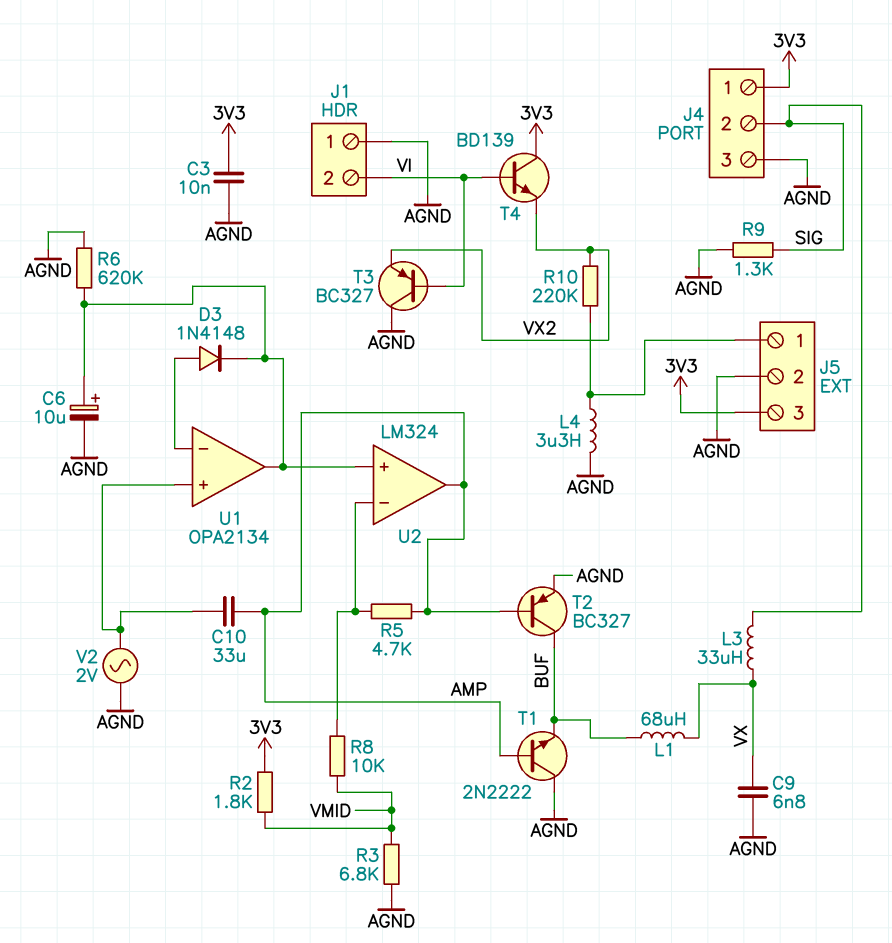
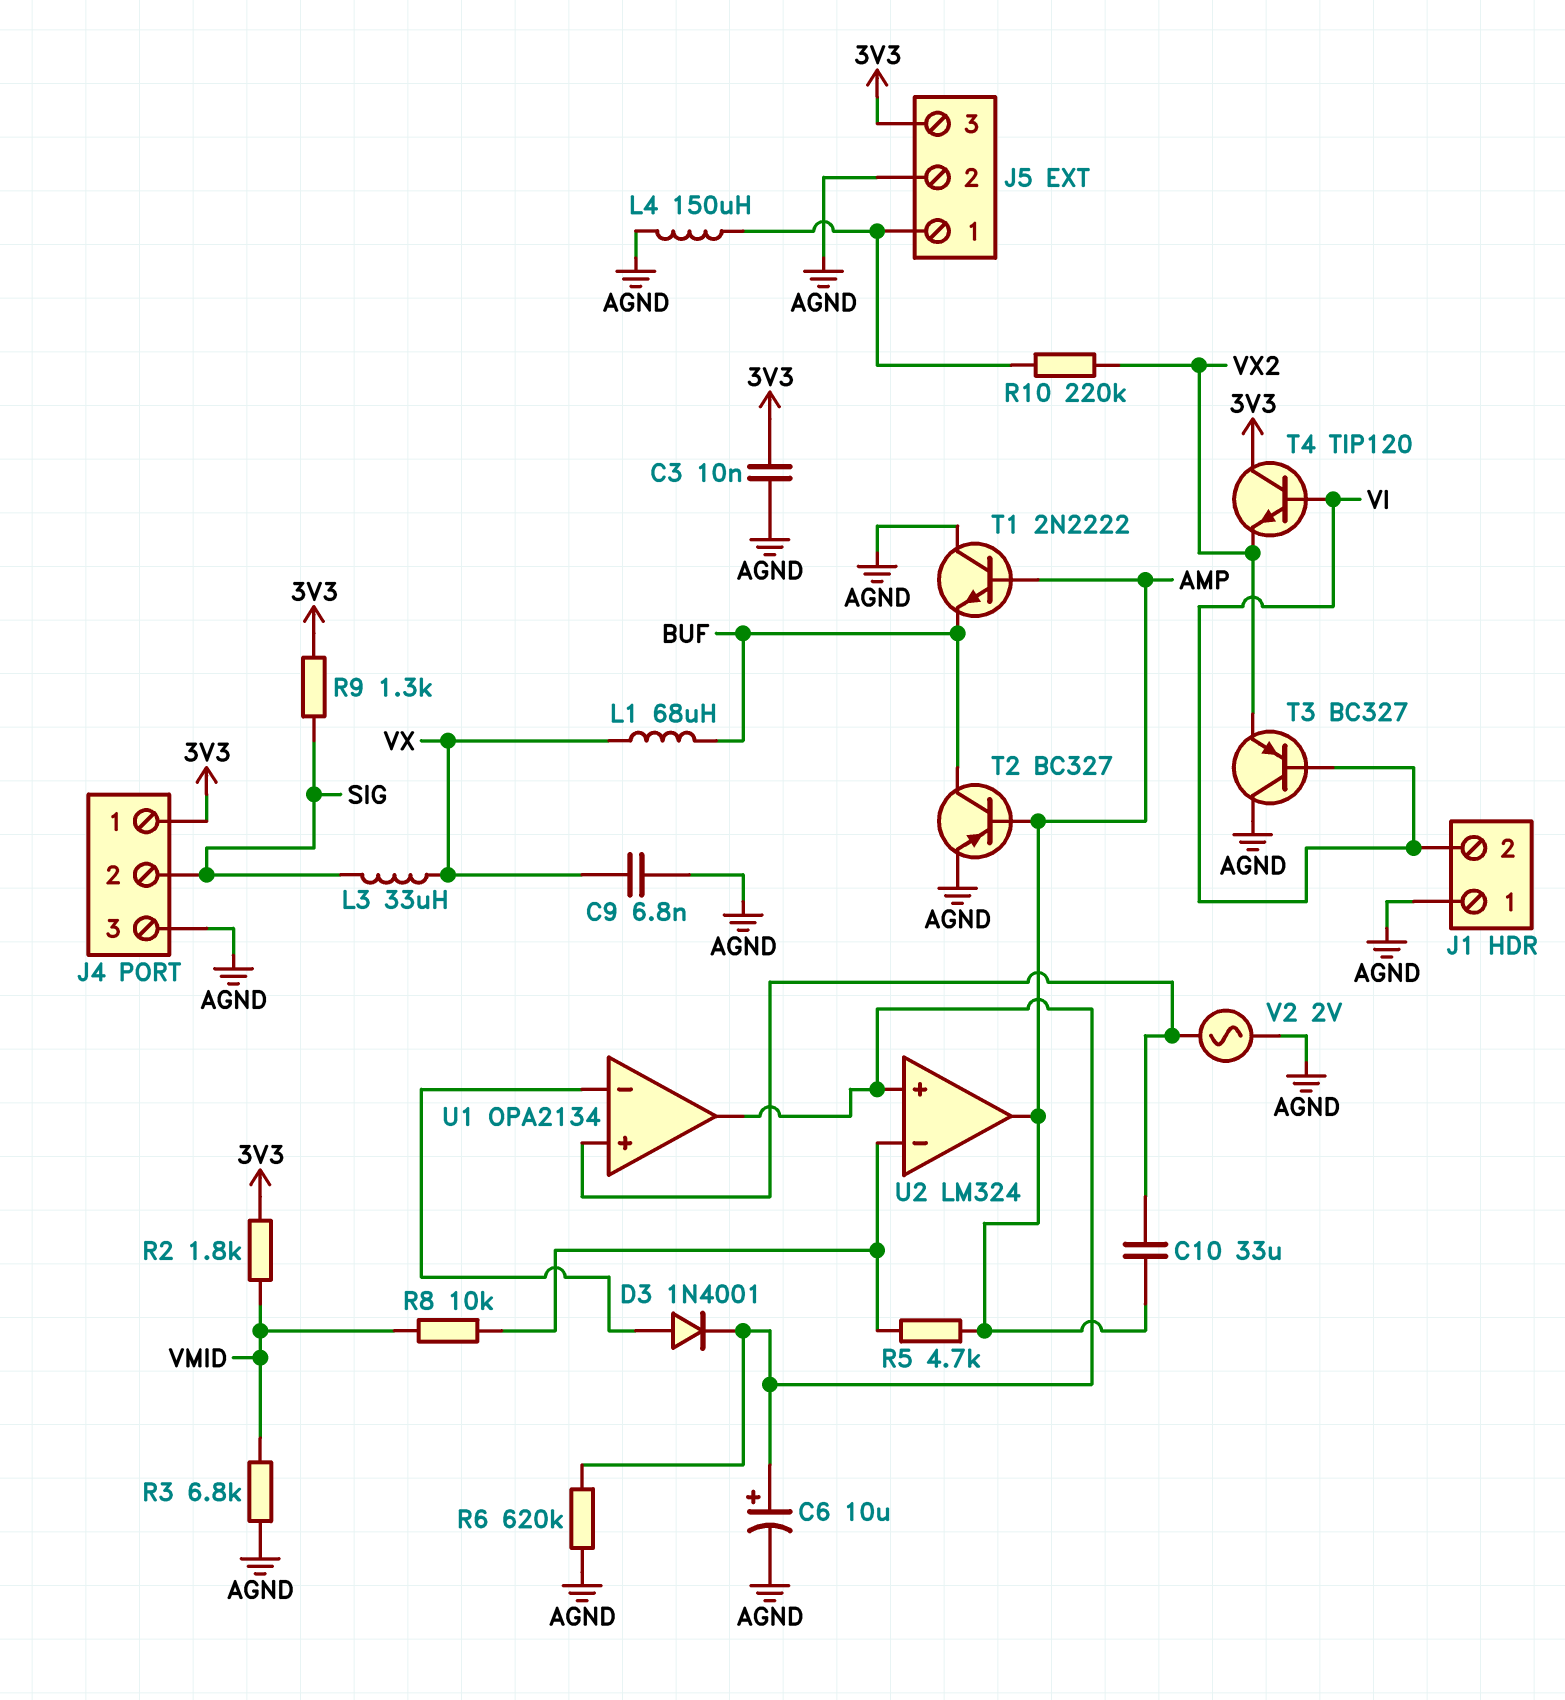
D3: diode 1N4148 (A U1/in-, K U1/out) -> diode 1N4001 (A U1/in-, K U1/out)
L4: 3.3uH (AGND, J5/1) -> 150uH (AGND, J5/1)
R9: 1.3k (AGND, SIG) -> 1.3k (3V3, SIG)
T4: NPN BD139 (B VI, C 3V3, E VX2) -> NPN TIP120 (B VI, C 3V3, E VX2)

